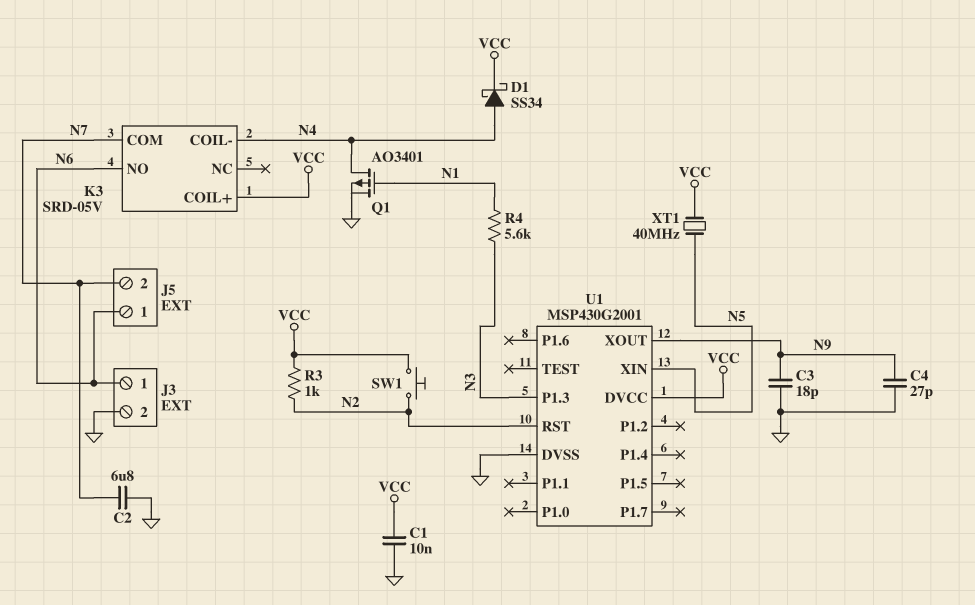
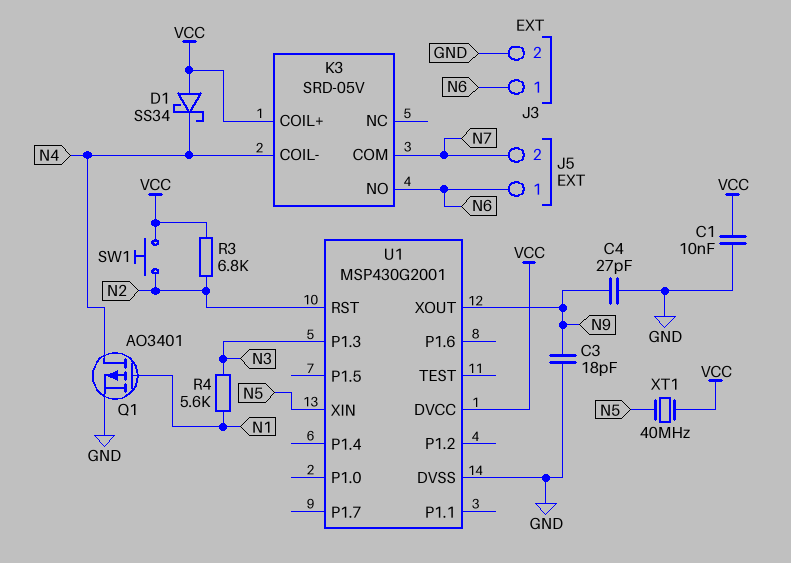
C2: 6.8uF (GND, N7) -> none
D1: schottky SS34 (A N4, K VCC) -> schottky SS34 (A VCC, K N4)
R3: 1k (N2, VCC) -> 6.8k (N2, VCC)

